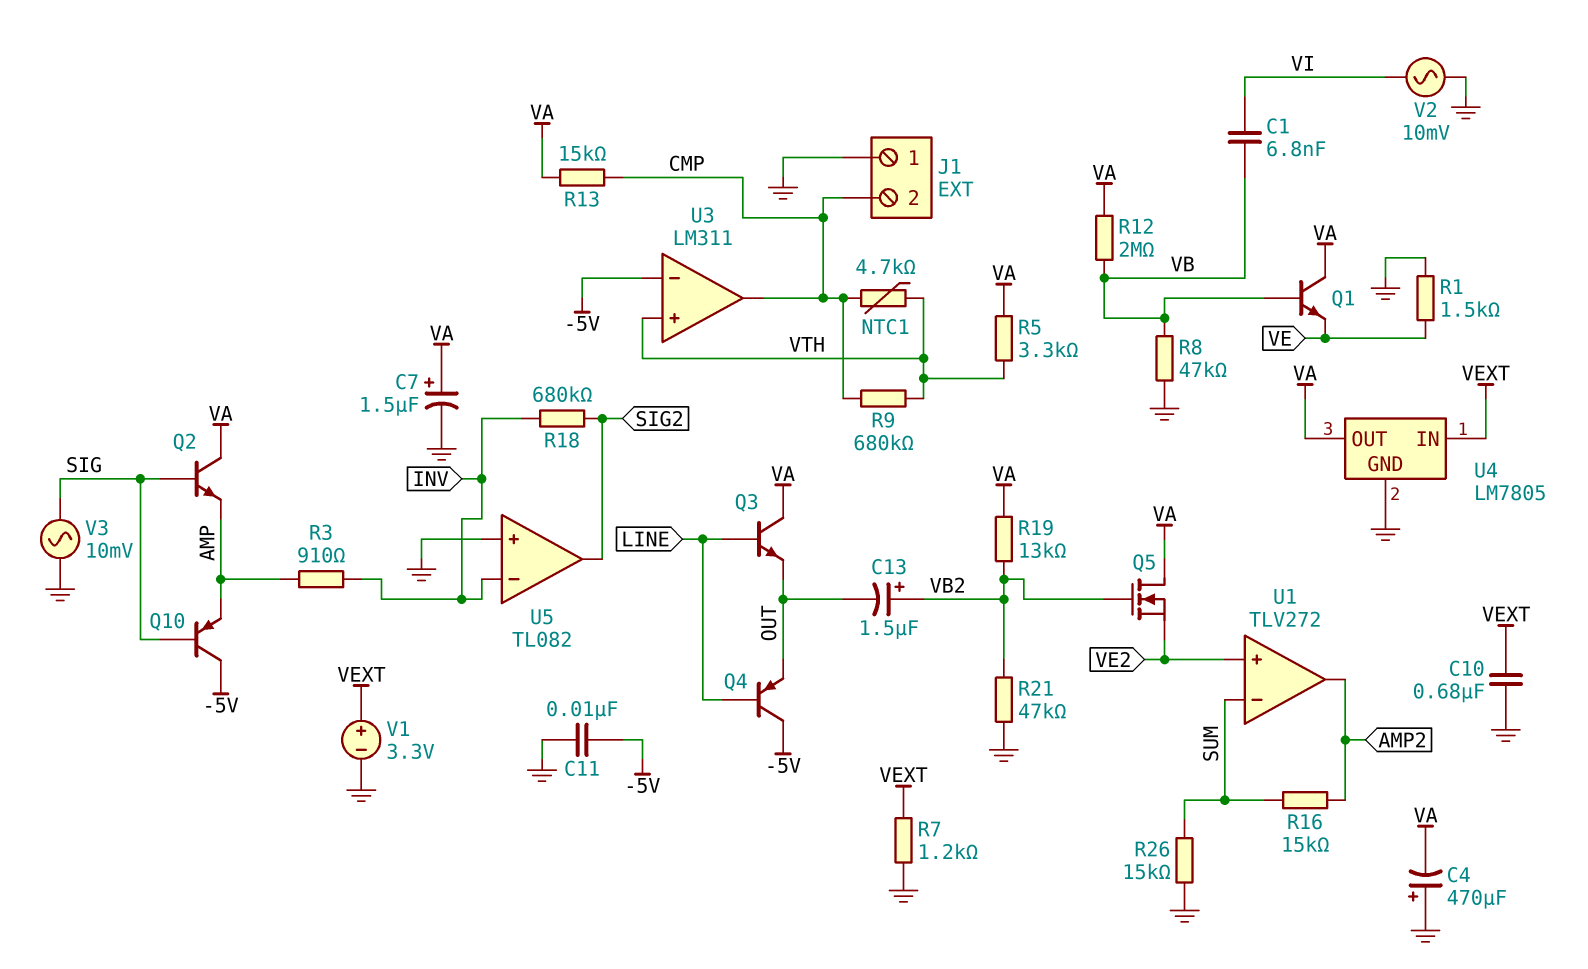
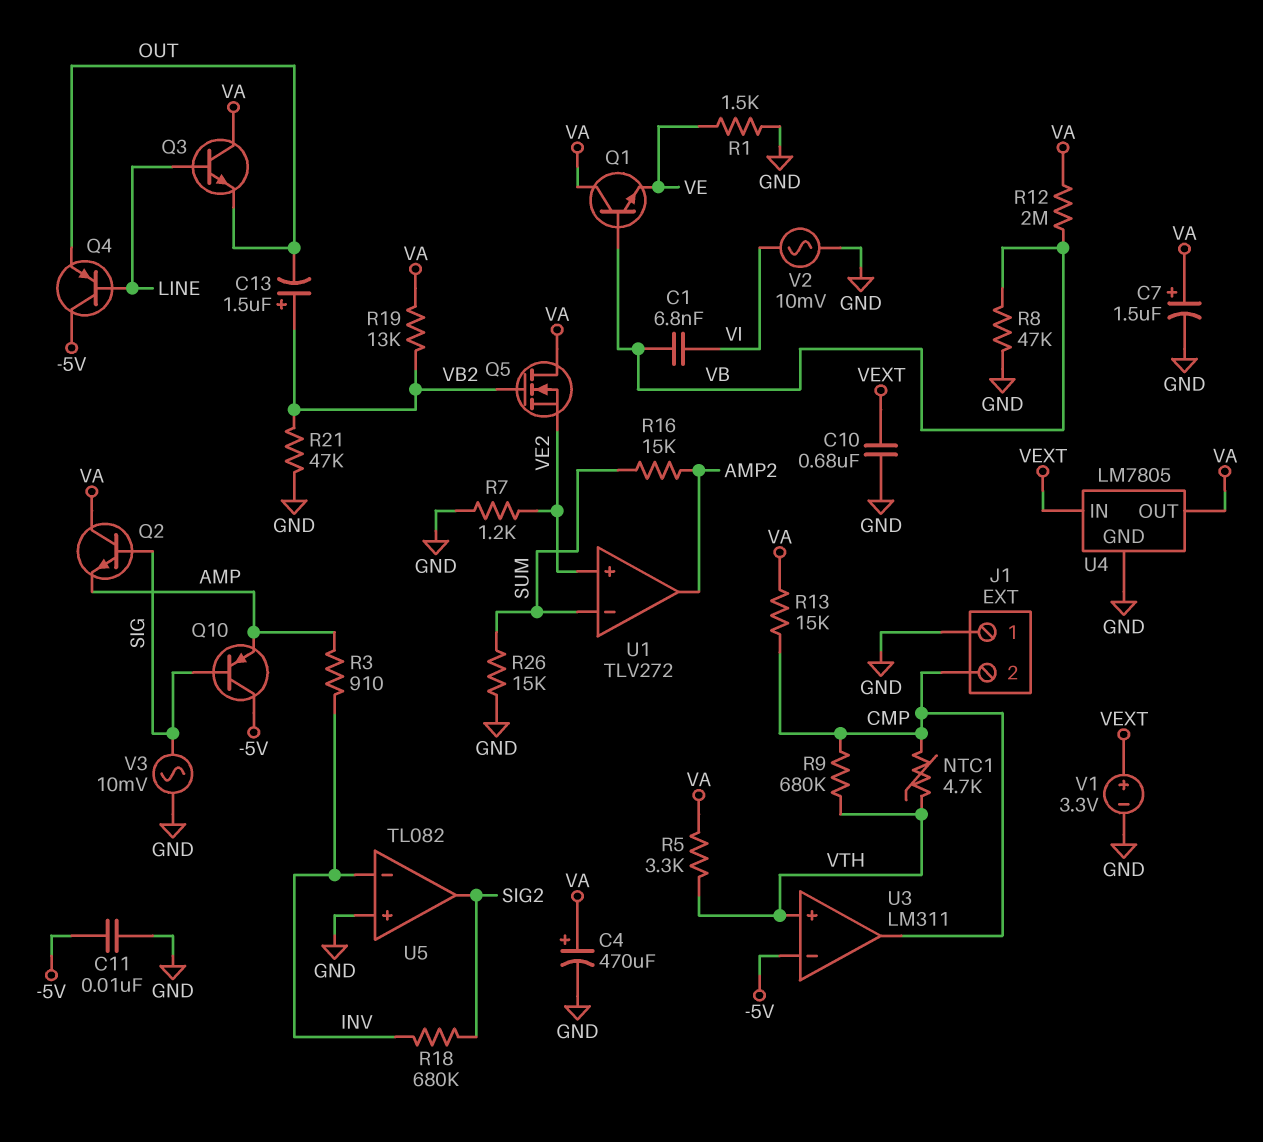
C4: 470uF (plus GND, minus VA) -> 470uF (plus VA, minus GND)
R7: 1.2k (GND, VEXT) -> 1.2k (GND, VE2)

